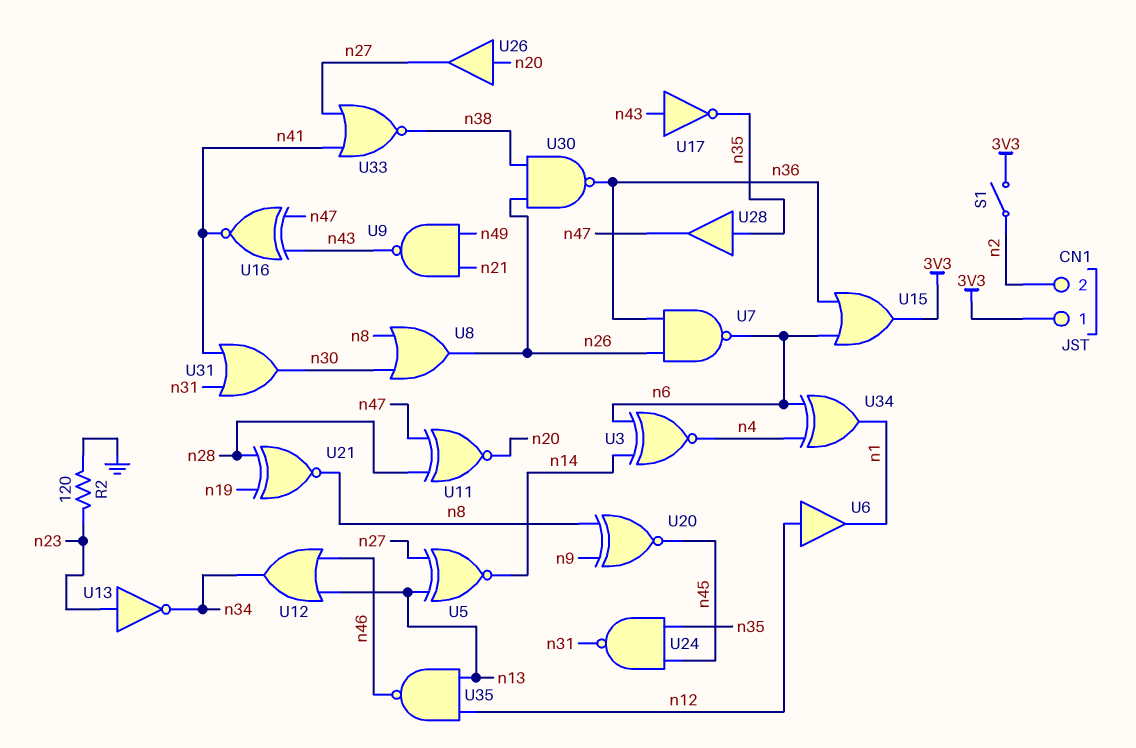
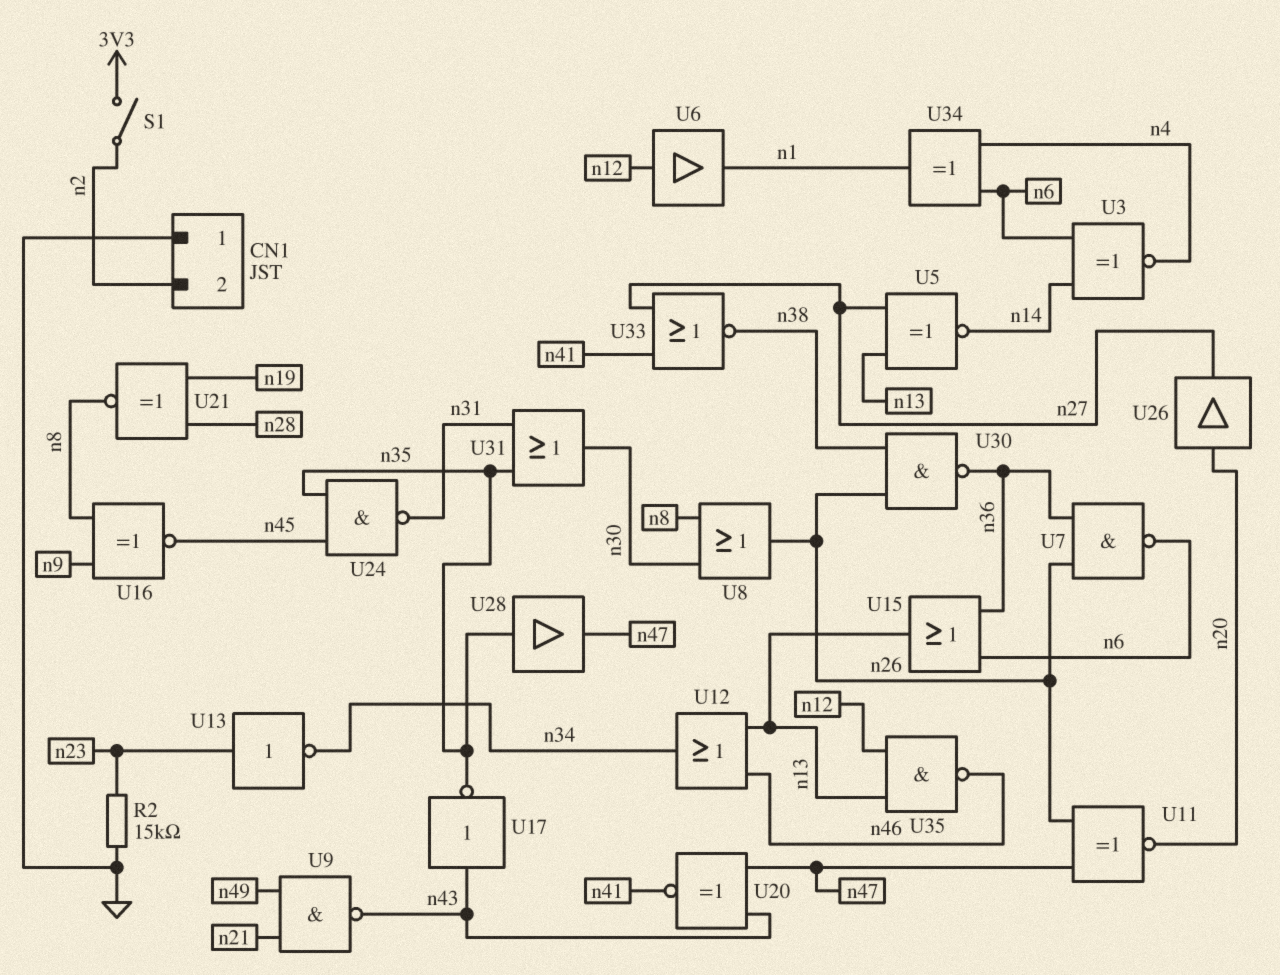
CN1 pin 1: 3V3 -> GND
R2: 120 (GND, n23) -> 15k (GND, n23)
U11: XNOR (in n28, in n47, out n20) -> XNOR (in n26, in n47, out n20)
U15: OR (in n6, in n36, out 3V3) -> OR (in n6, in n36, out n13)
U16: XNOR (in n43, in n47, out n41) -> XNOR (in n8, in n9, out n45)
U20: XNOR (in n8, in n9, out n45) -> XNOR (in n43, in n47, out n41)
U31: OR (in n31, in n41, out n30) -> OR (in n31, in n35, out n30)

